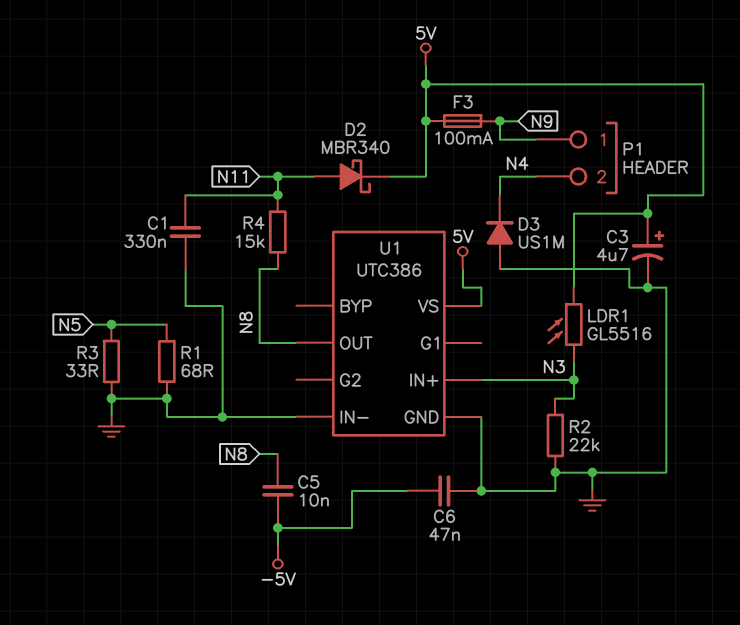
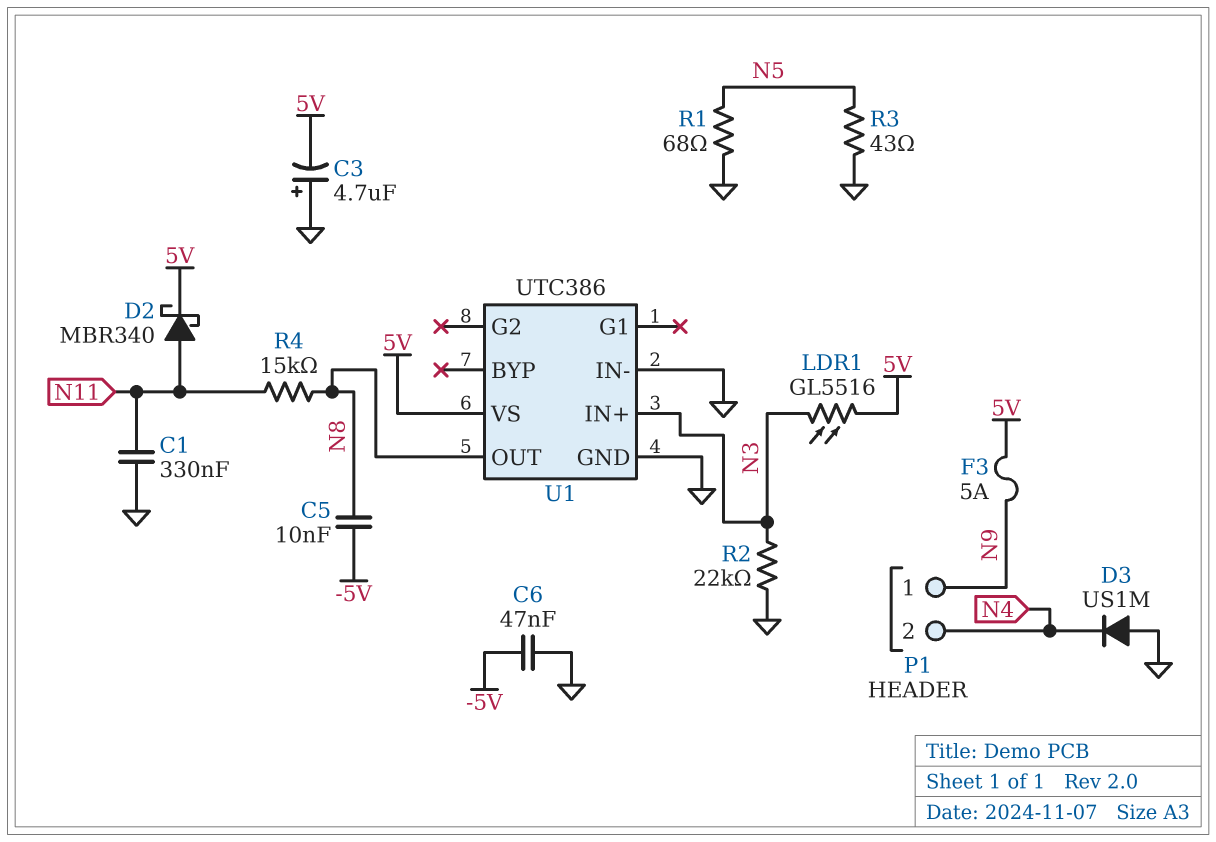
C3: 4.7uF (plus 5V, minus GND) -> 4.7uF (plus GND, minus 5V)
F3: 100mA (5V, N9) -> 5A (5V, N9)
R3: 33 (GND, N5) -> 43 (GND, N5)

